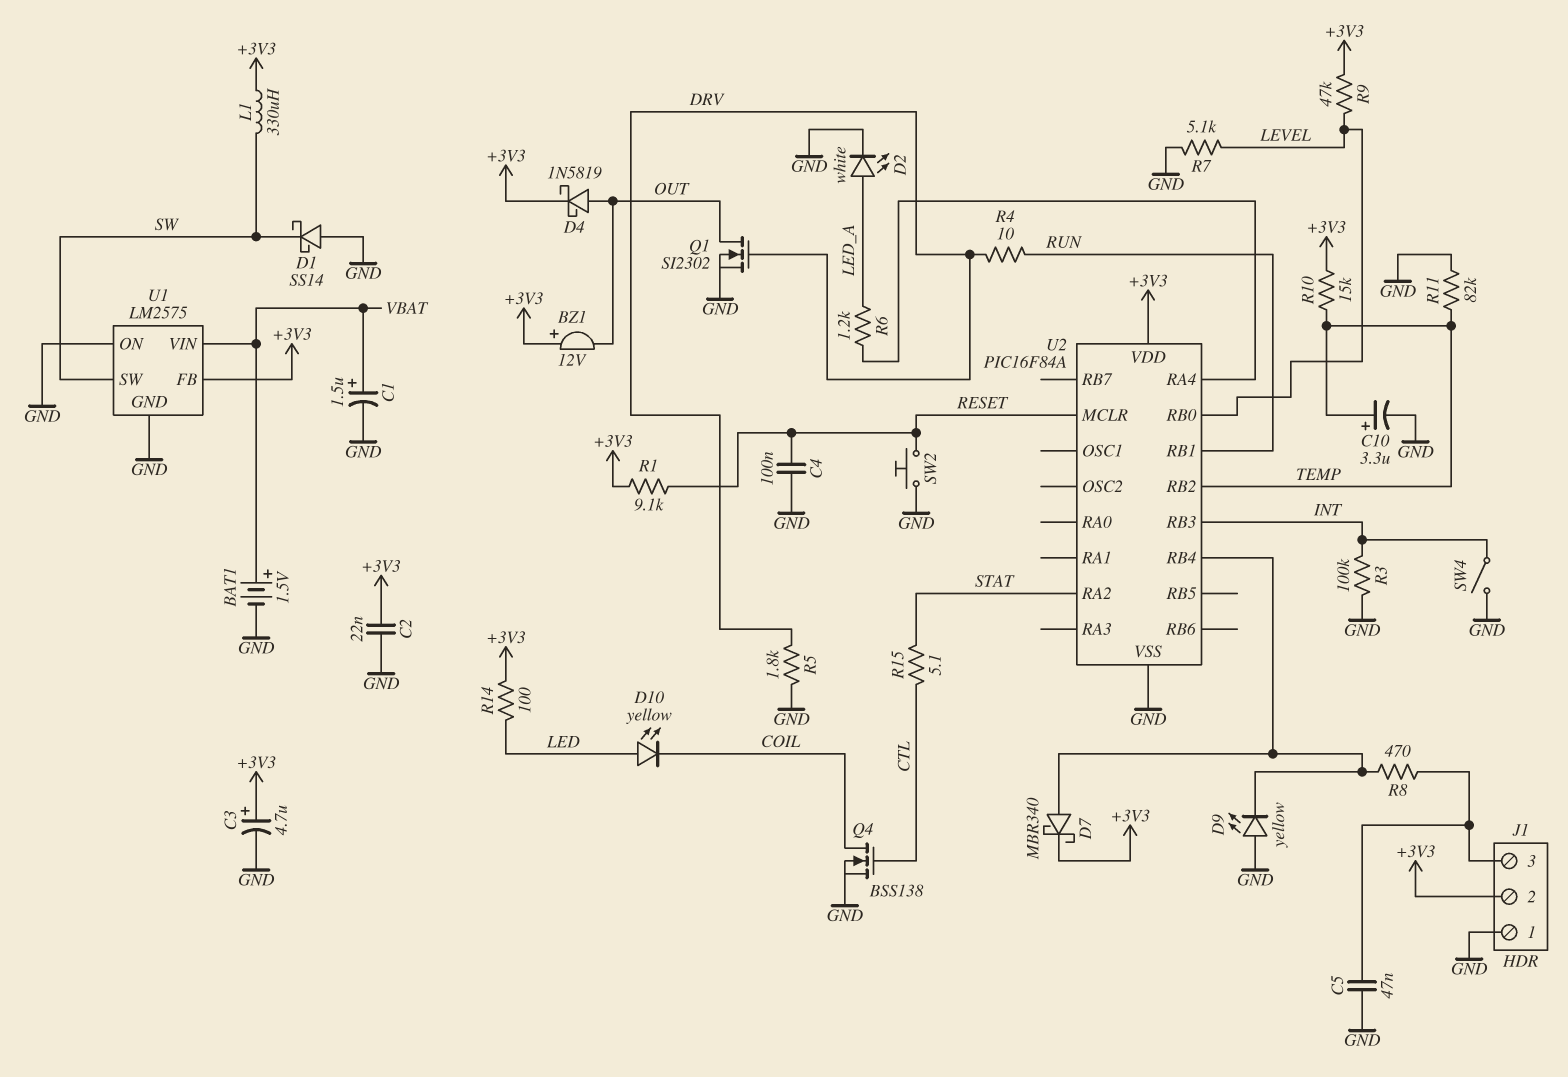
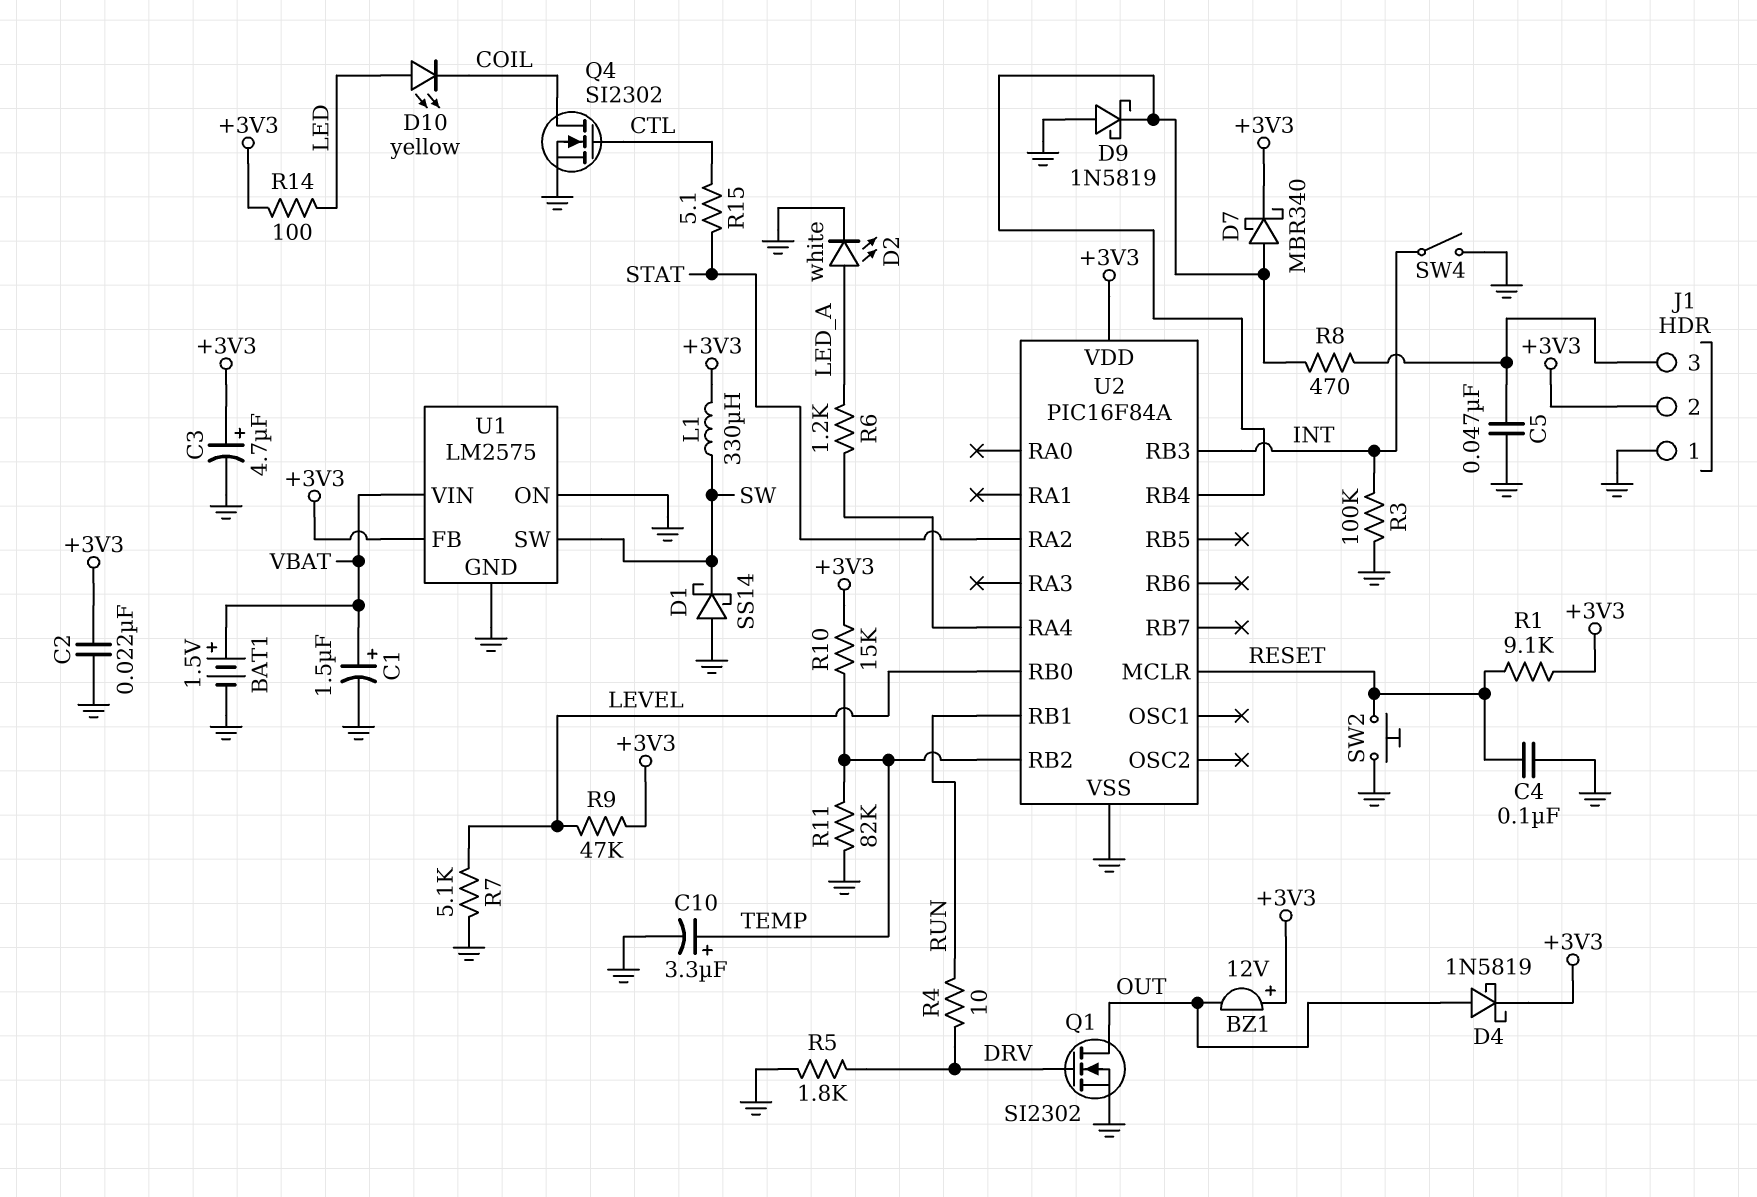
D9: LED yellow (A GND, K U2/RB4) -> schottky 1N5819 (A GND, K U2/RB4)
Q4: NMOS BSS138 (G CTL, D COIL, S GND) -> NMOS SI2302 (G CTL, D COIL, S GND)

